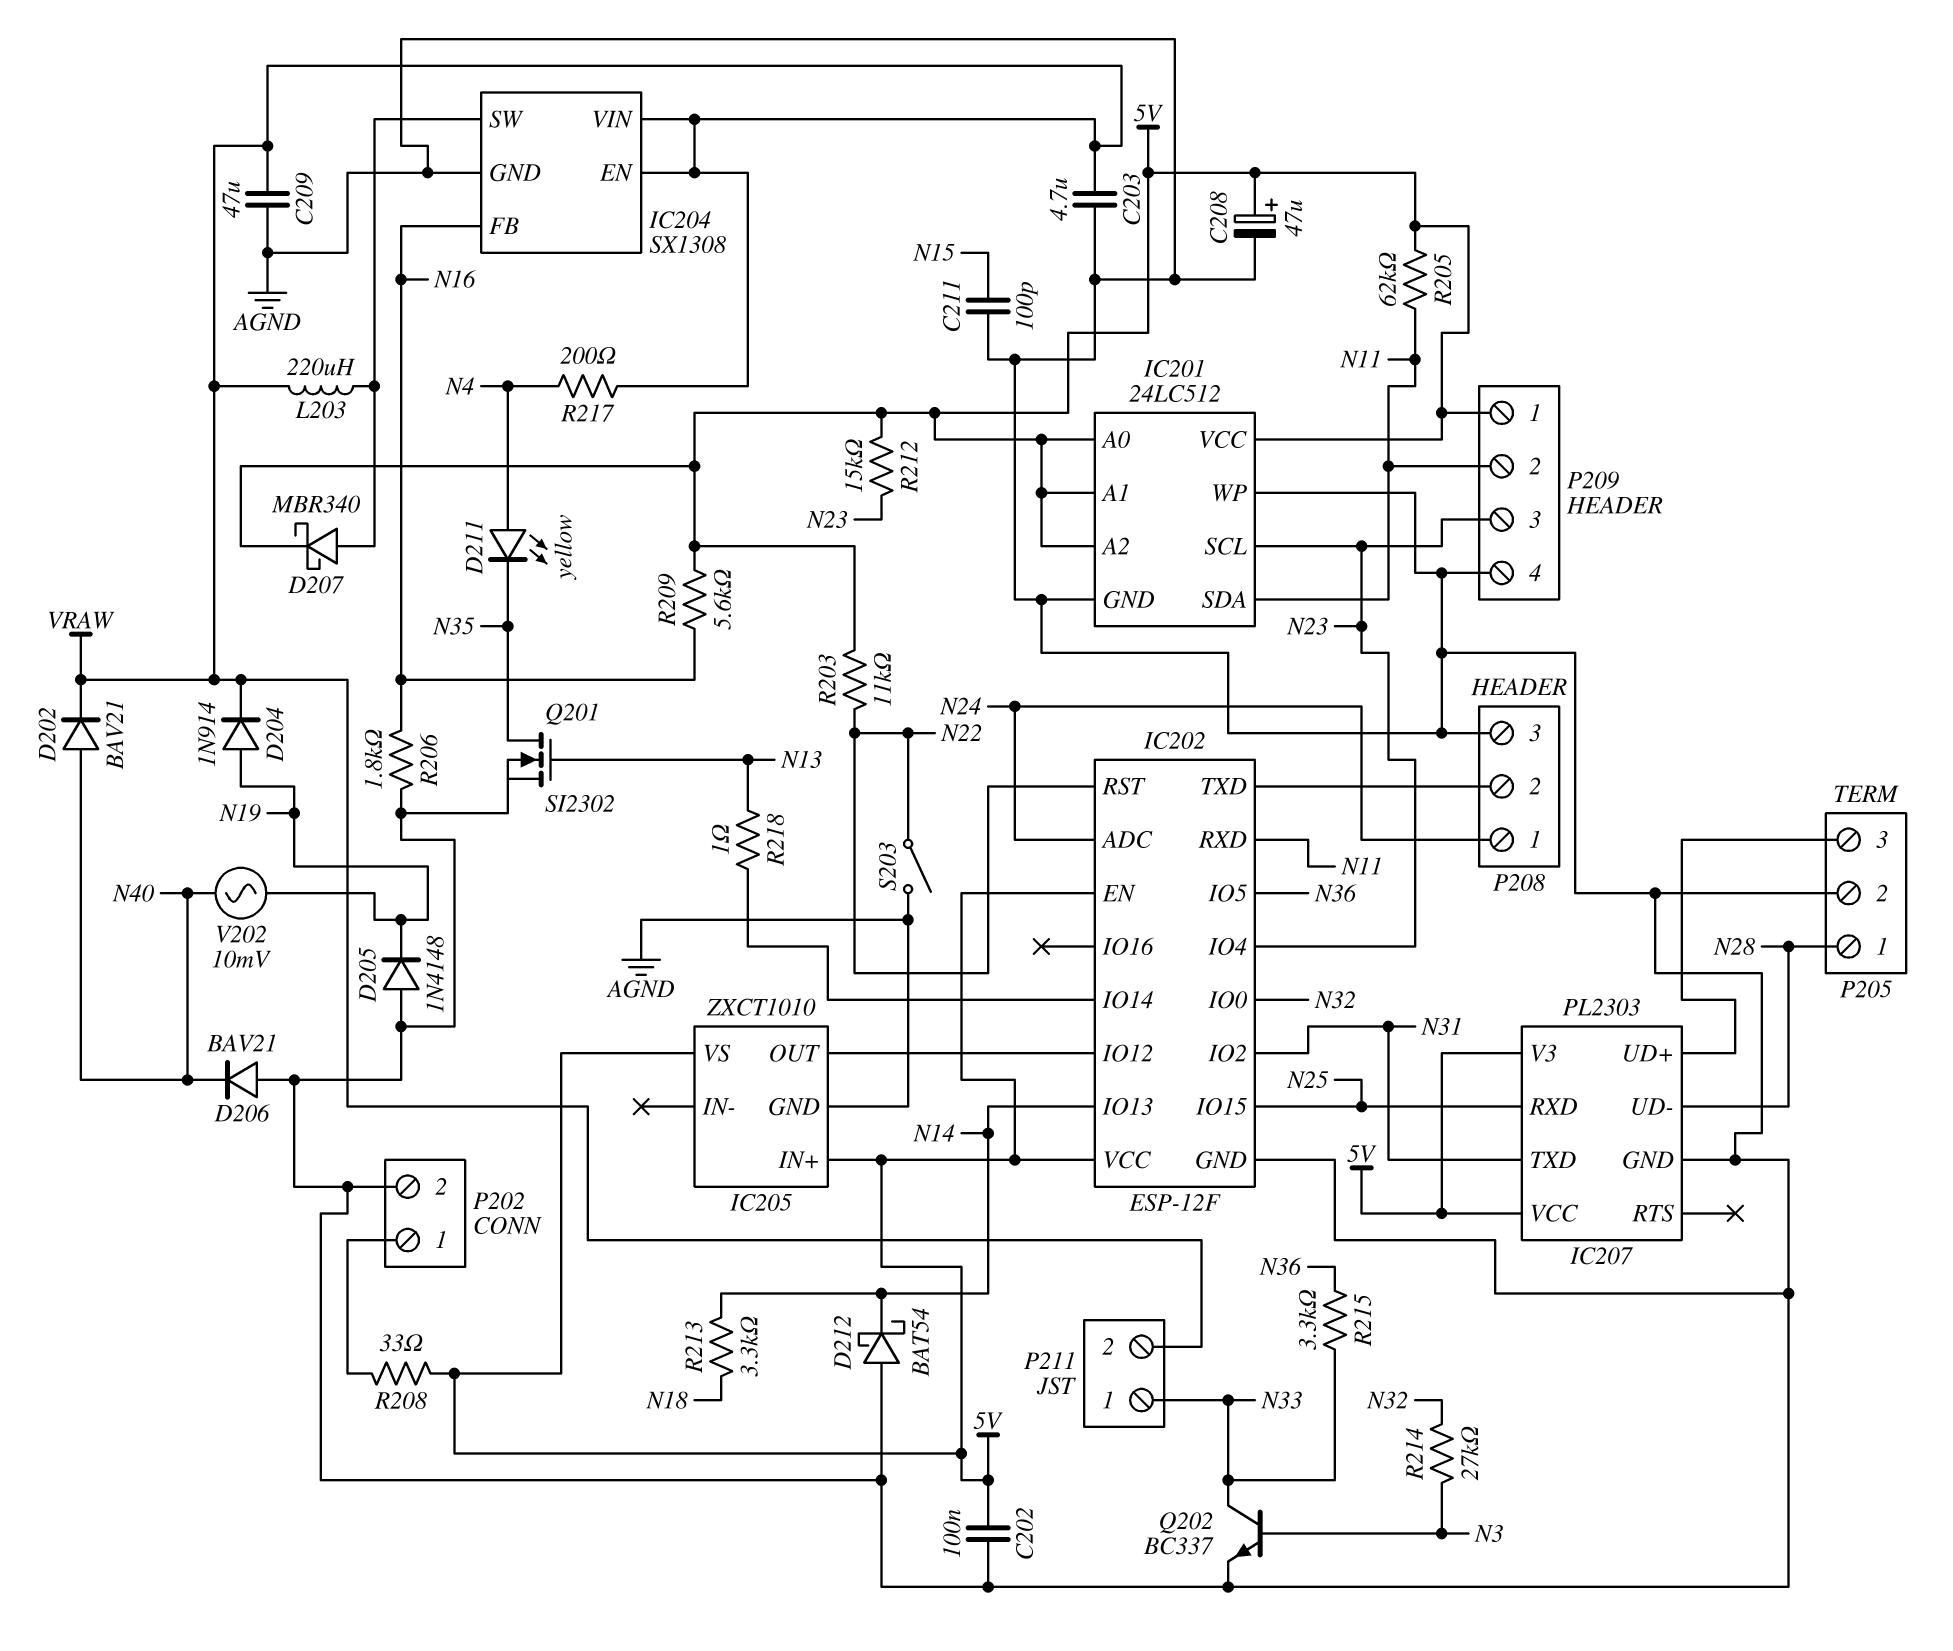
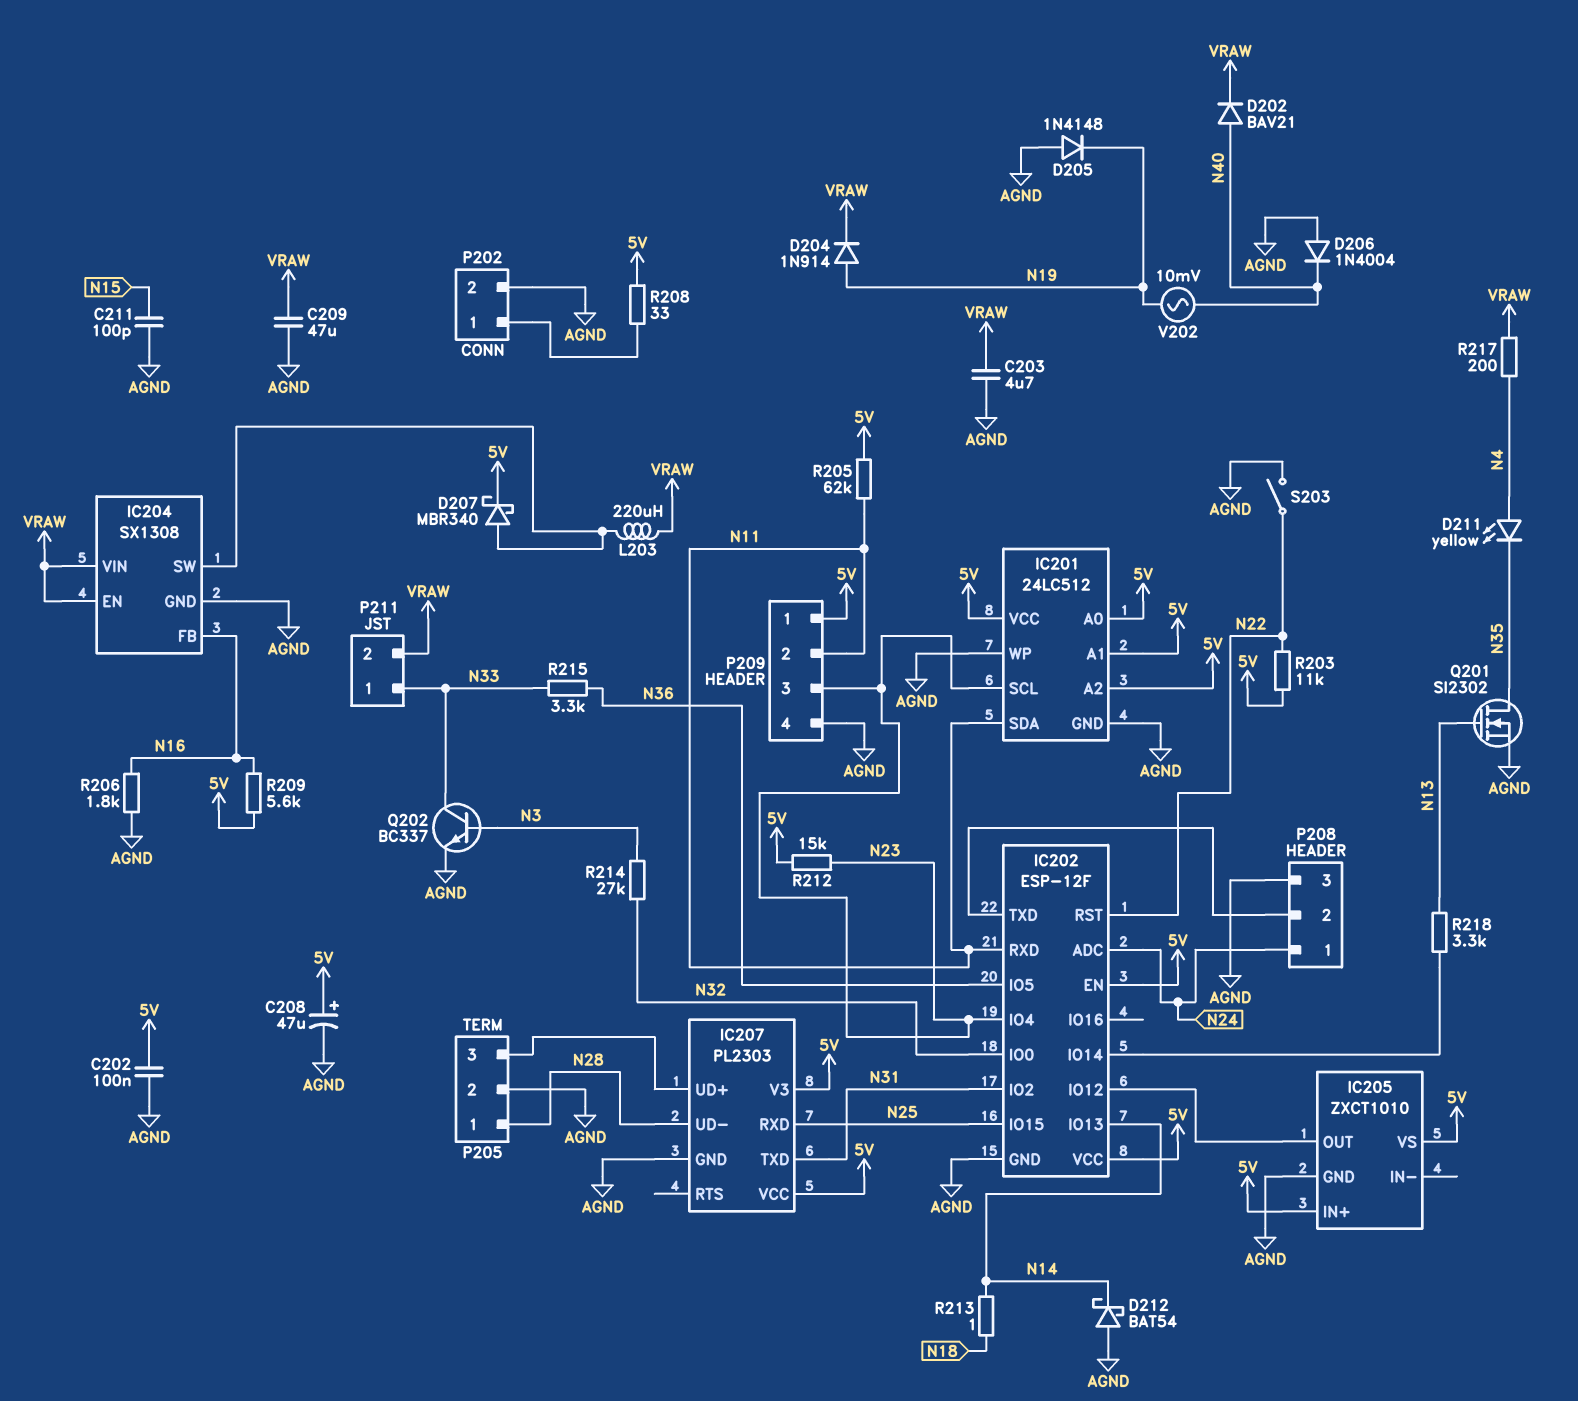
D206: diode BAV21 (A AGND, K N40) -> diode 1N4004 (A AGND, K N40)
R213: 3.3k (N14, N18) -> 1 (N14, N18)
R218: 1 (IC202/IO14, N13) -> 3.3k (IC202/IO14, N13)

